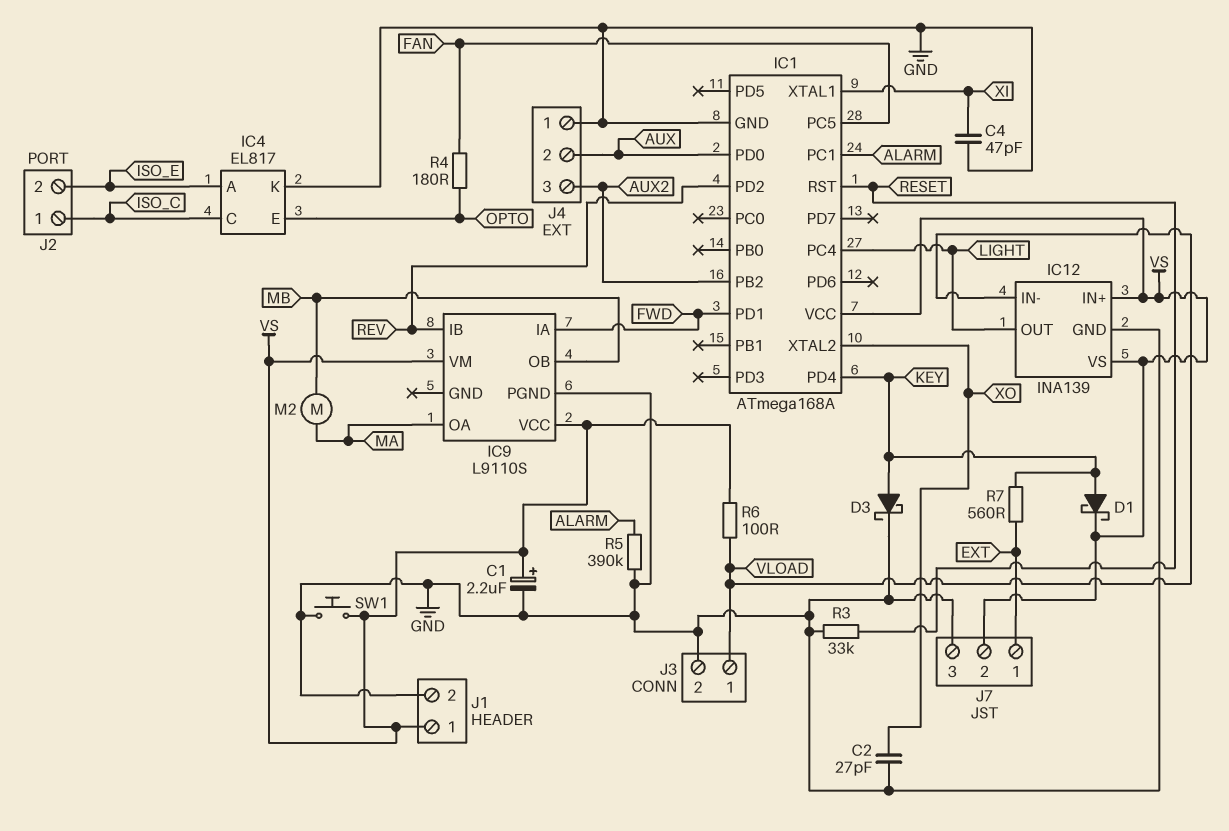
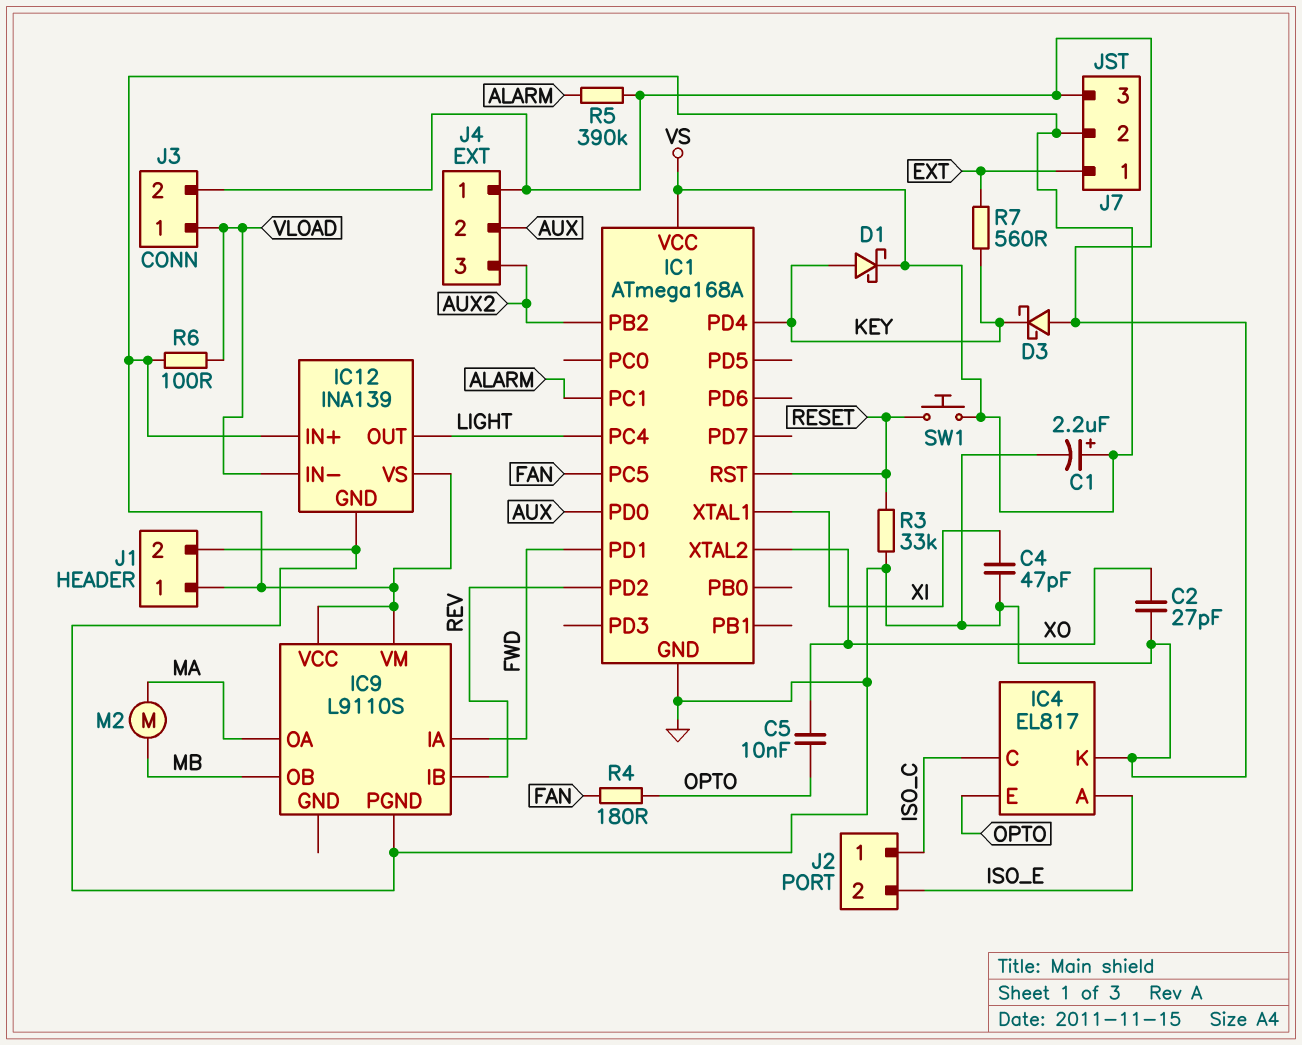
C5: none -> 10nF (OPTO, XO)
D3: schottky (A KEY, K GND) -> schottky (A GND, K KEY)
SW1: button (GND, VS) -> button (RESET, VS)

